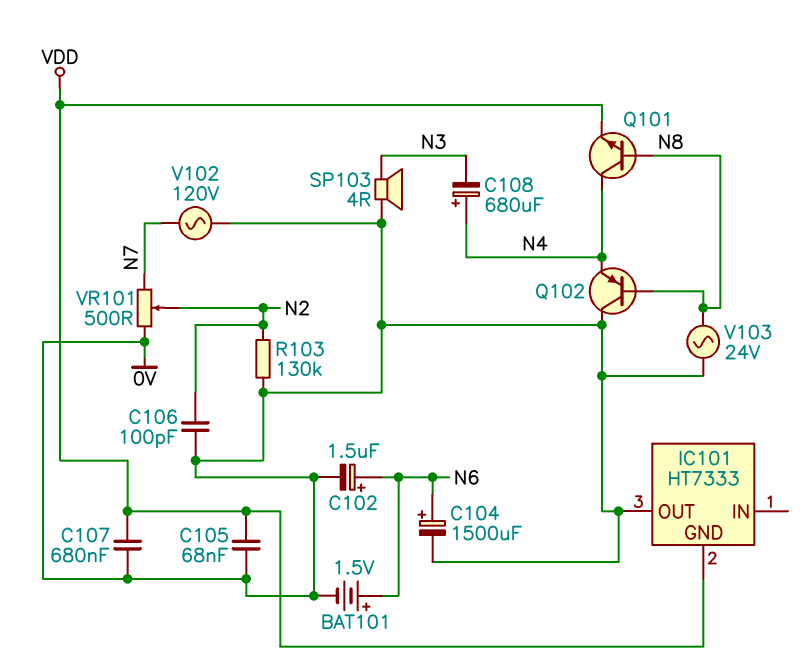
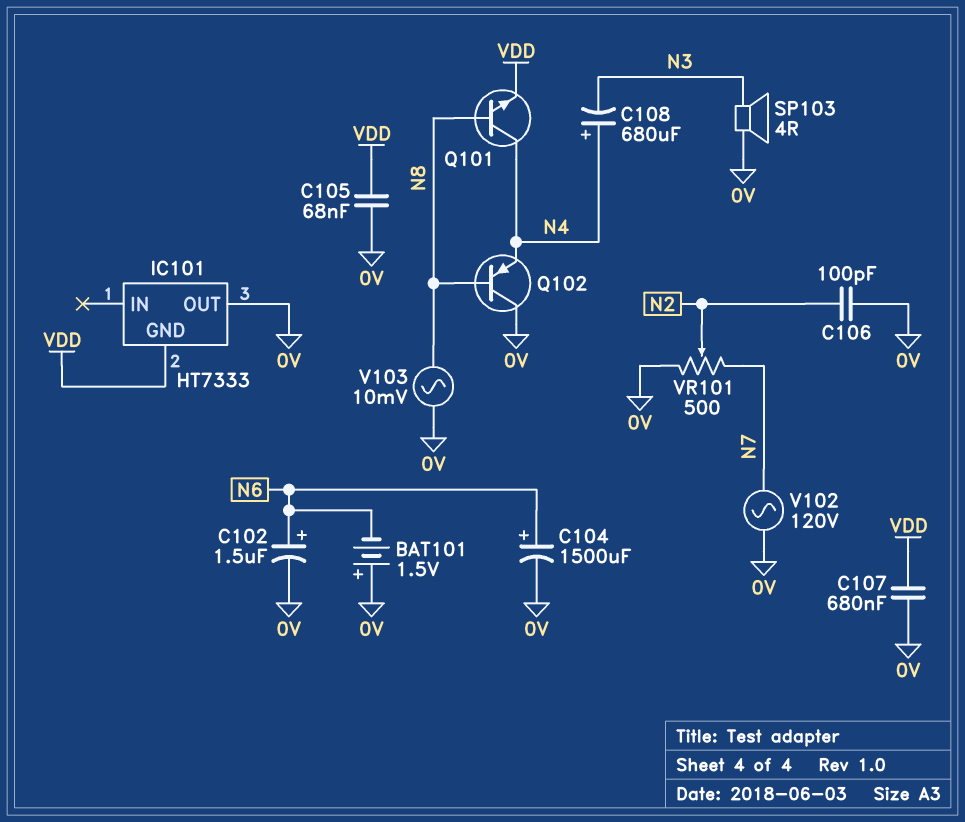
BAT101: 1.5V (plus N6, minus 0V) -> 1.5V (plus 0V, minus N6)
R103: 130k (0V, N2) -> none
V103: AC 24V (0V, N8) -> AC 10mV (0V, N8)

